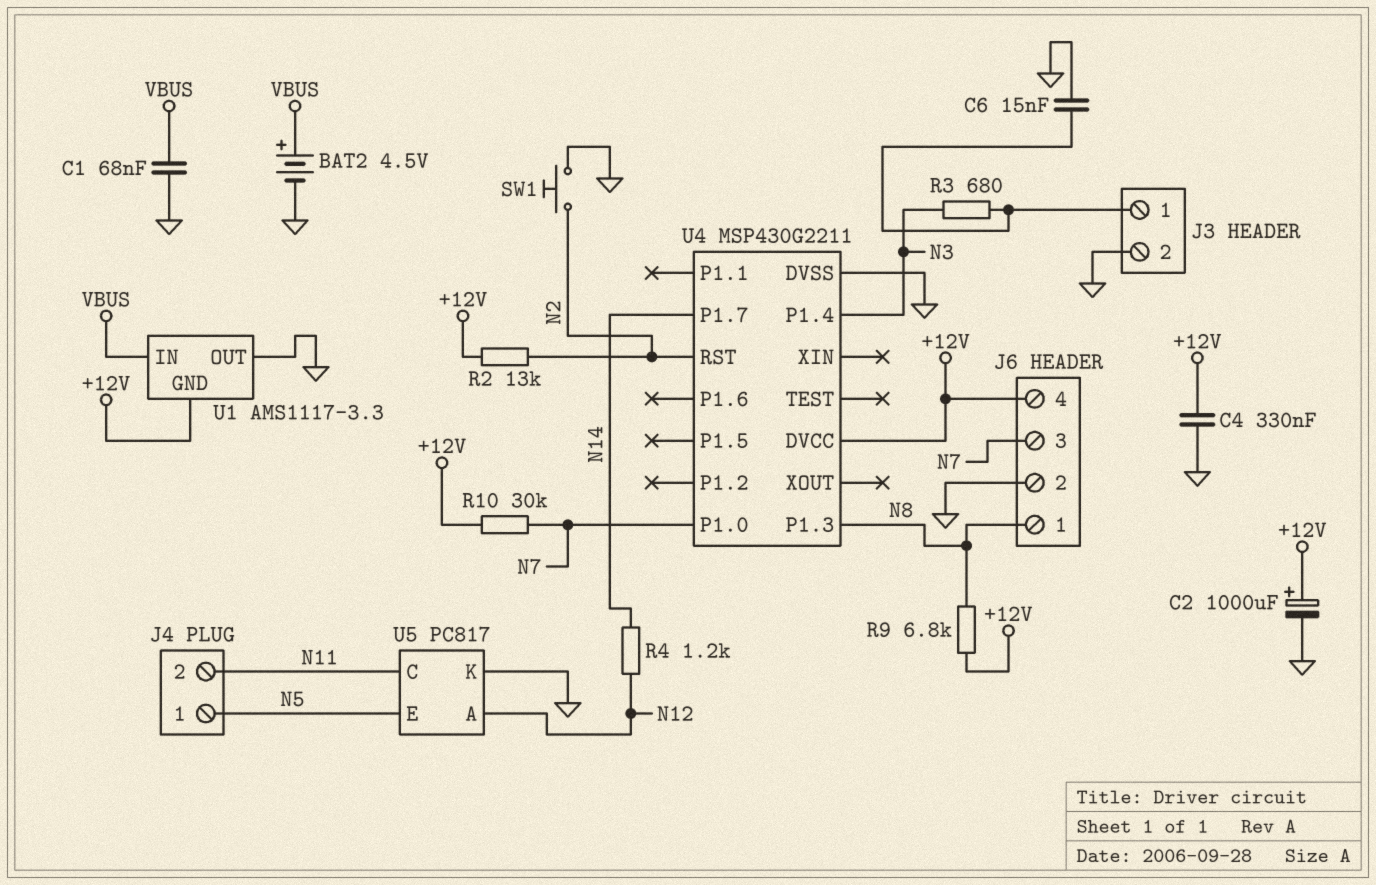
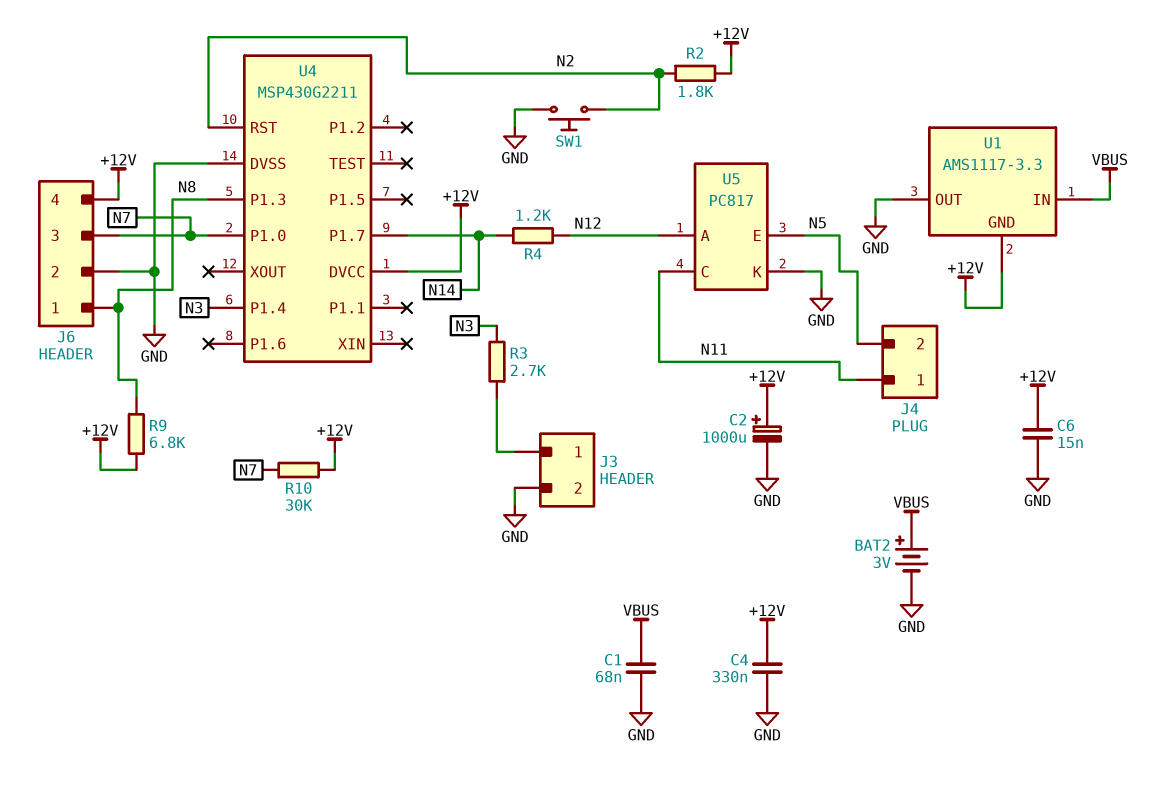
BAT2: 4.5V (plus VBUS, minus GND) -> 3V (plus VBUS, minus GND)
C6: 15nF (GND, J3/1) -> 15nF (+12V, GND)
J4 pin 1: N5 -> N11
J4 pin 2: N11 -> N5
R2: 13k (+12V, N2) -> 1.8k (+12V, N2)
R3: 680 (J3/1, N3) -> 2.7k (J3/1, N3)

